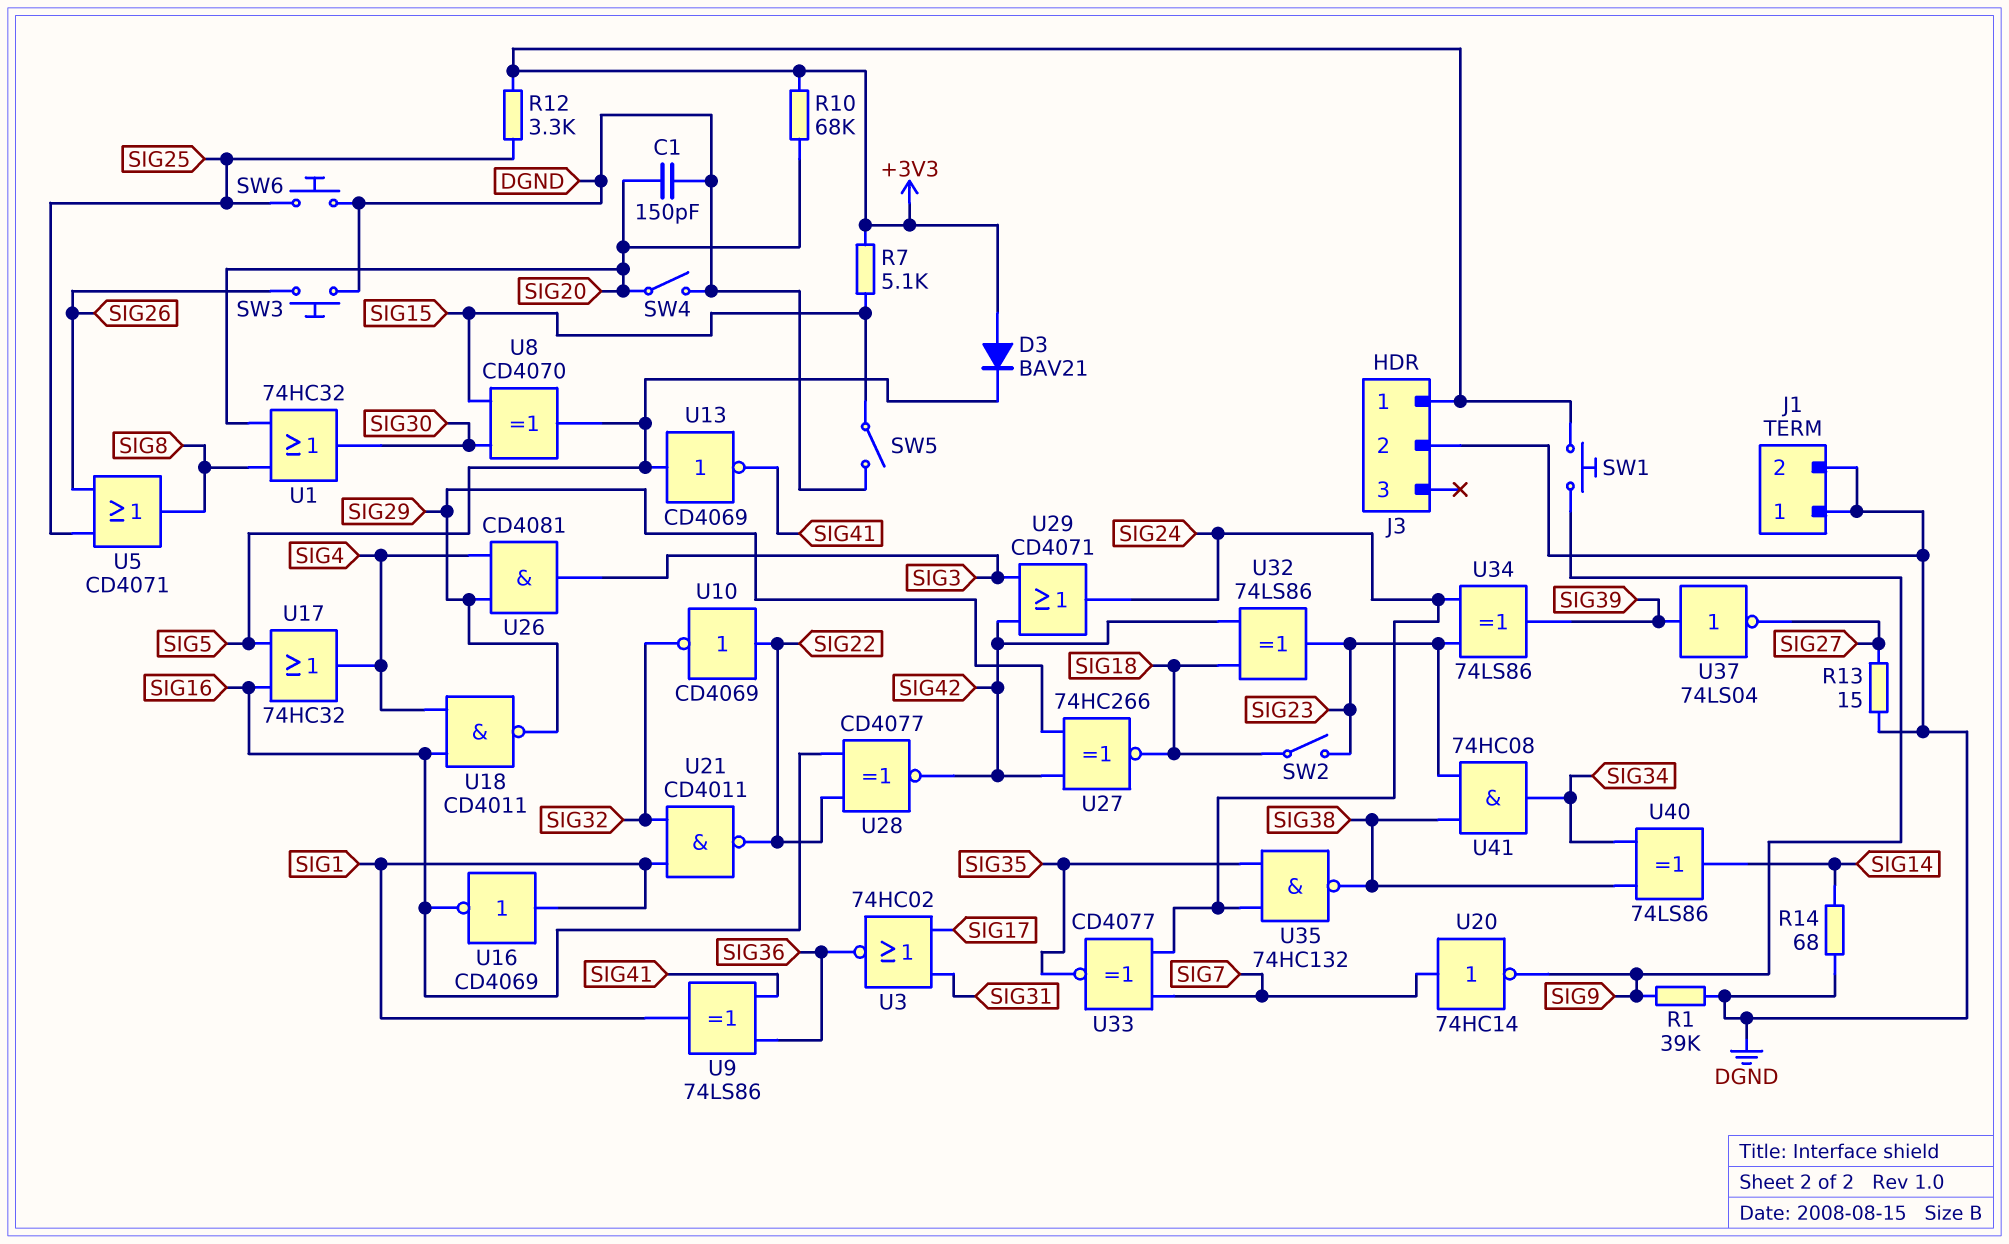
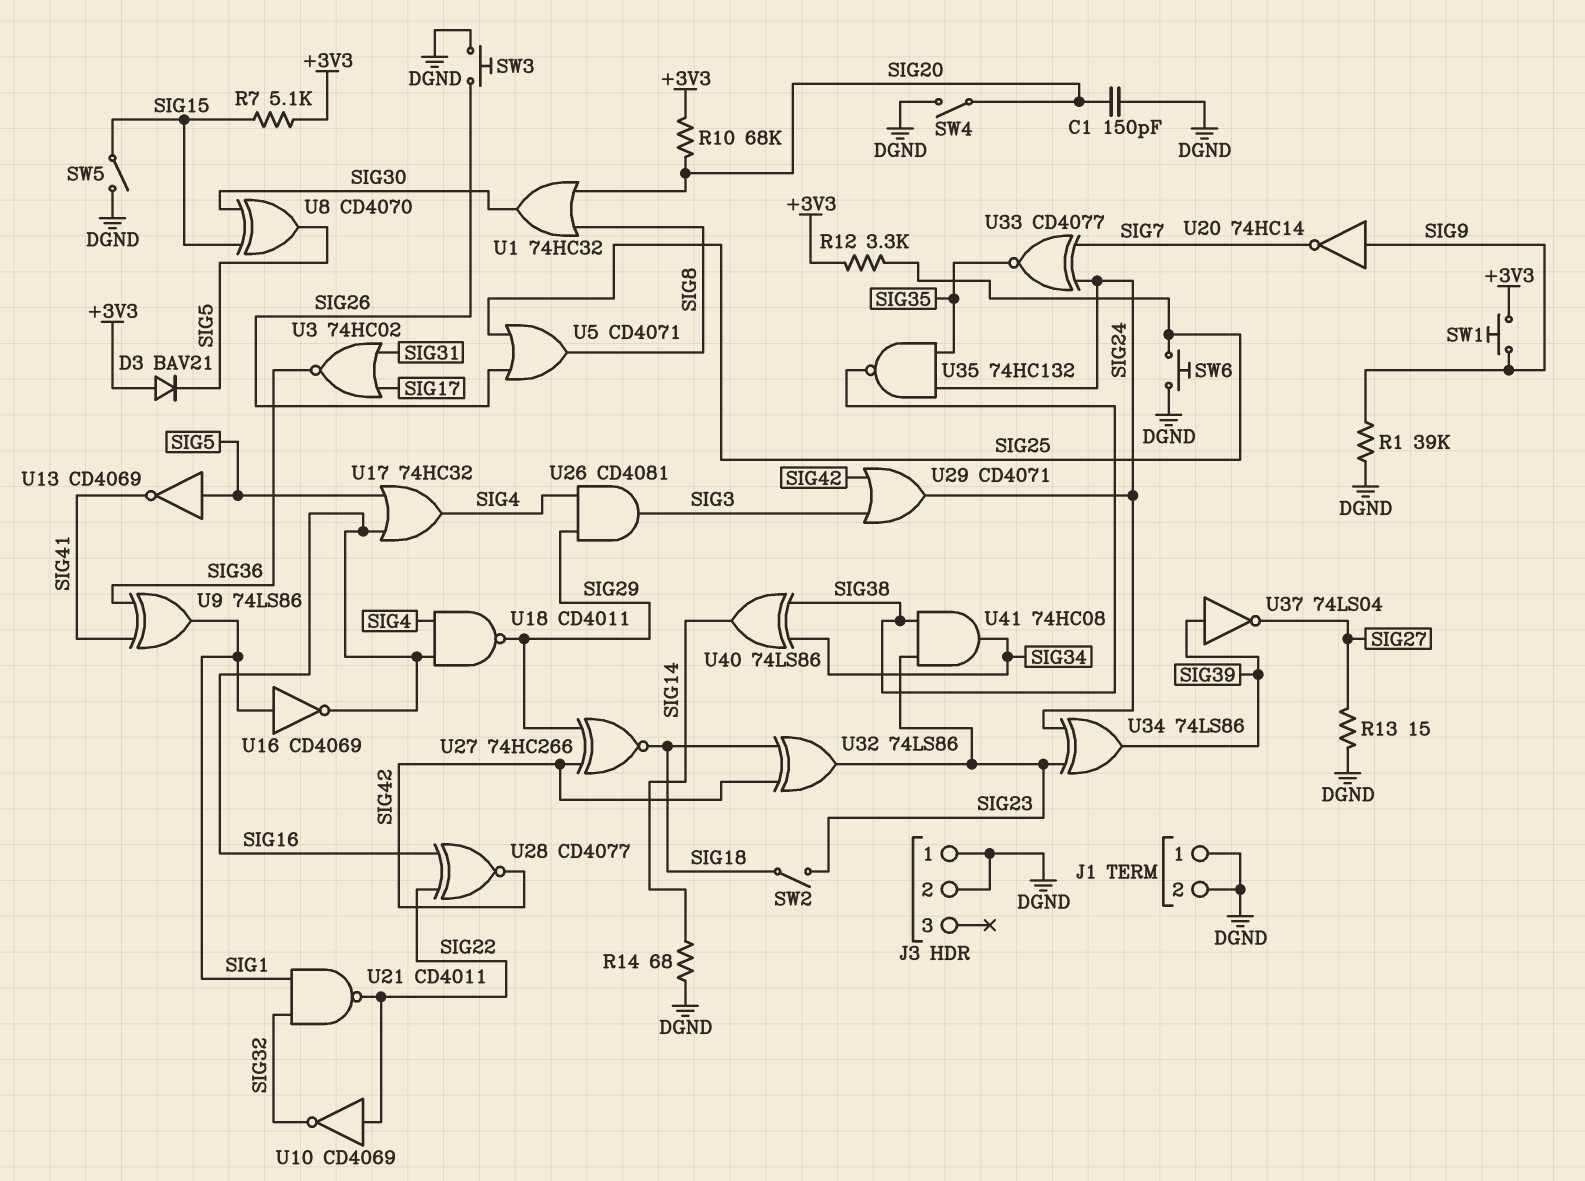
J3 pin 1: +3V3 -> DGND
U20: NOT 74HC14 (in SIG7, out SIG9) -> NOT 74HC14 (in SIG9, out SIG7)

